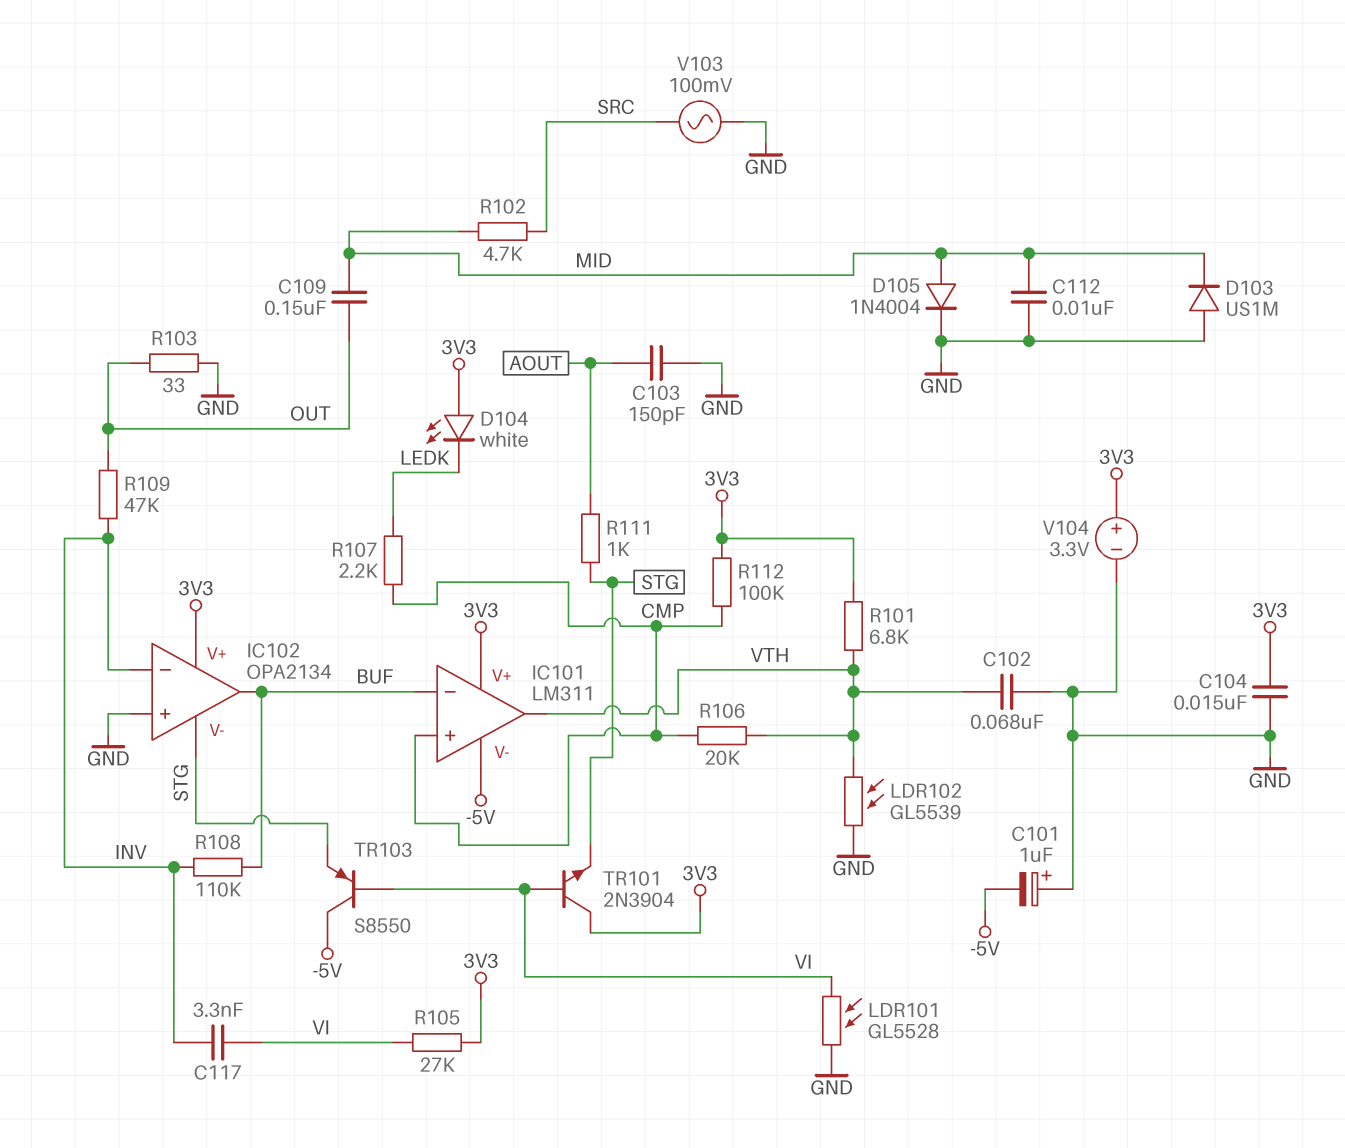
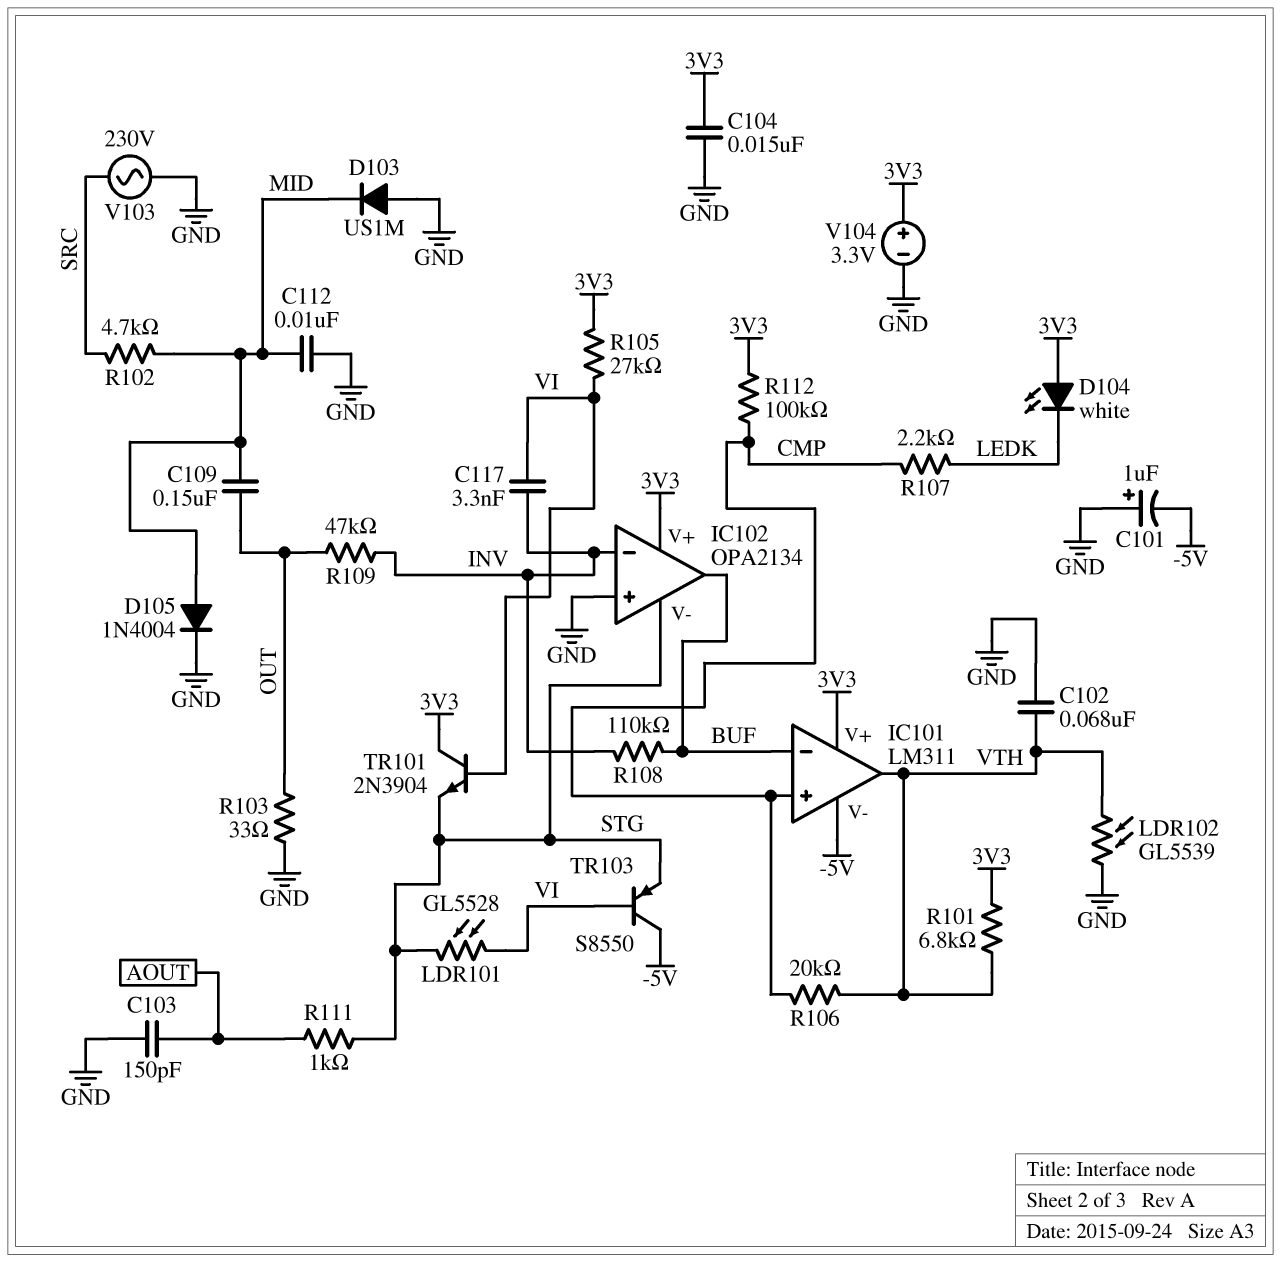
LDR101: GL5528 (GND, VI) -> GL5528 (STG, VI)
V103: AC 100mV (GND, SRC) -> AC 230V (GND, SRC)

